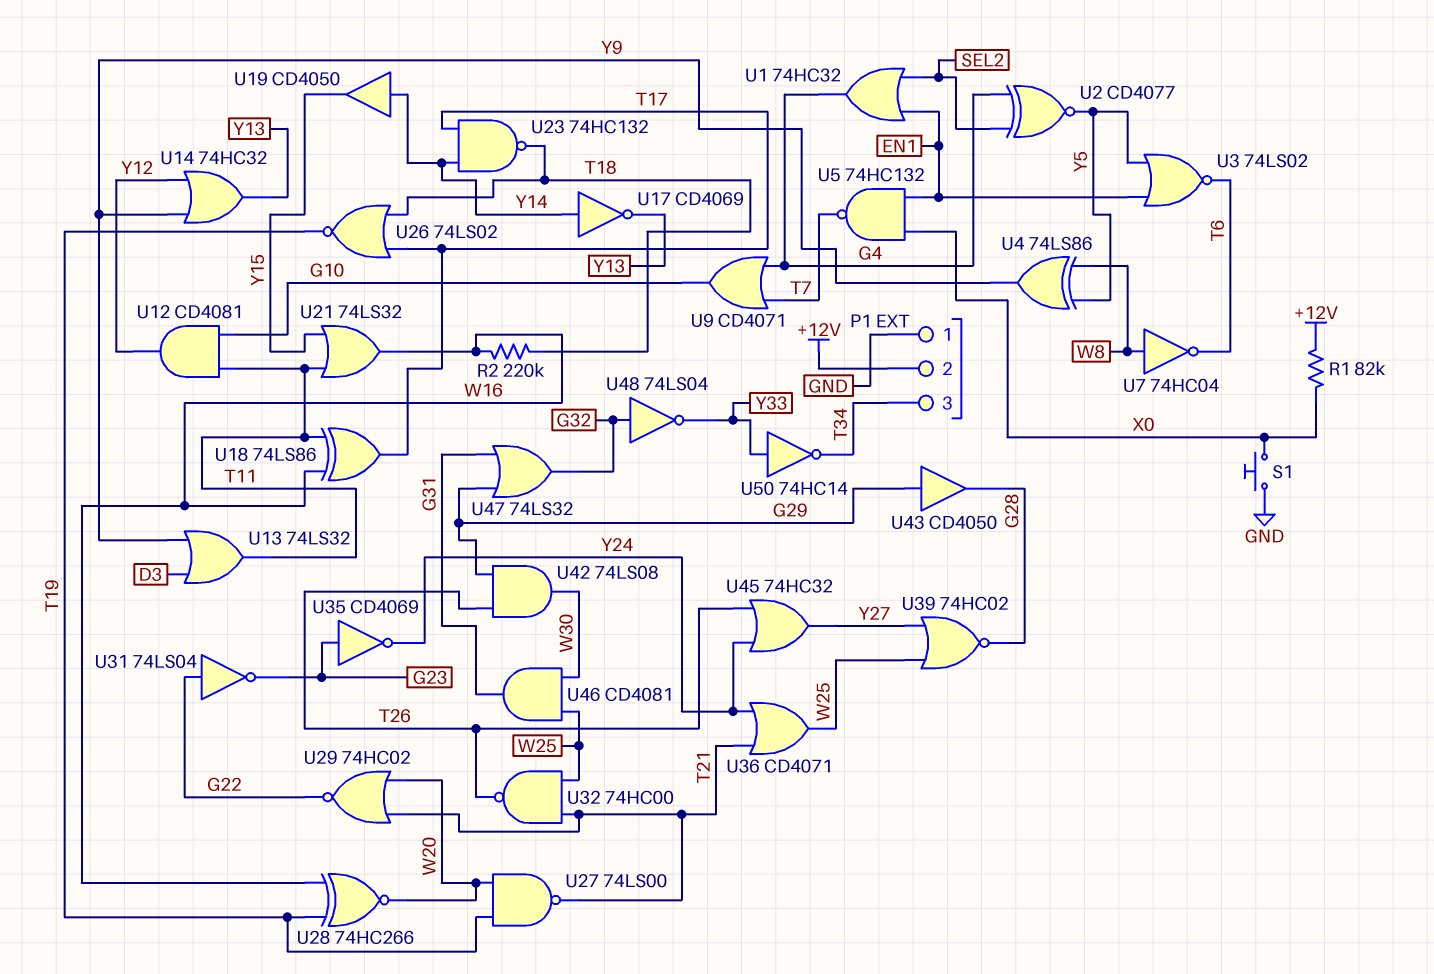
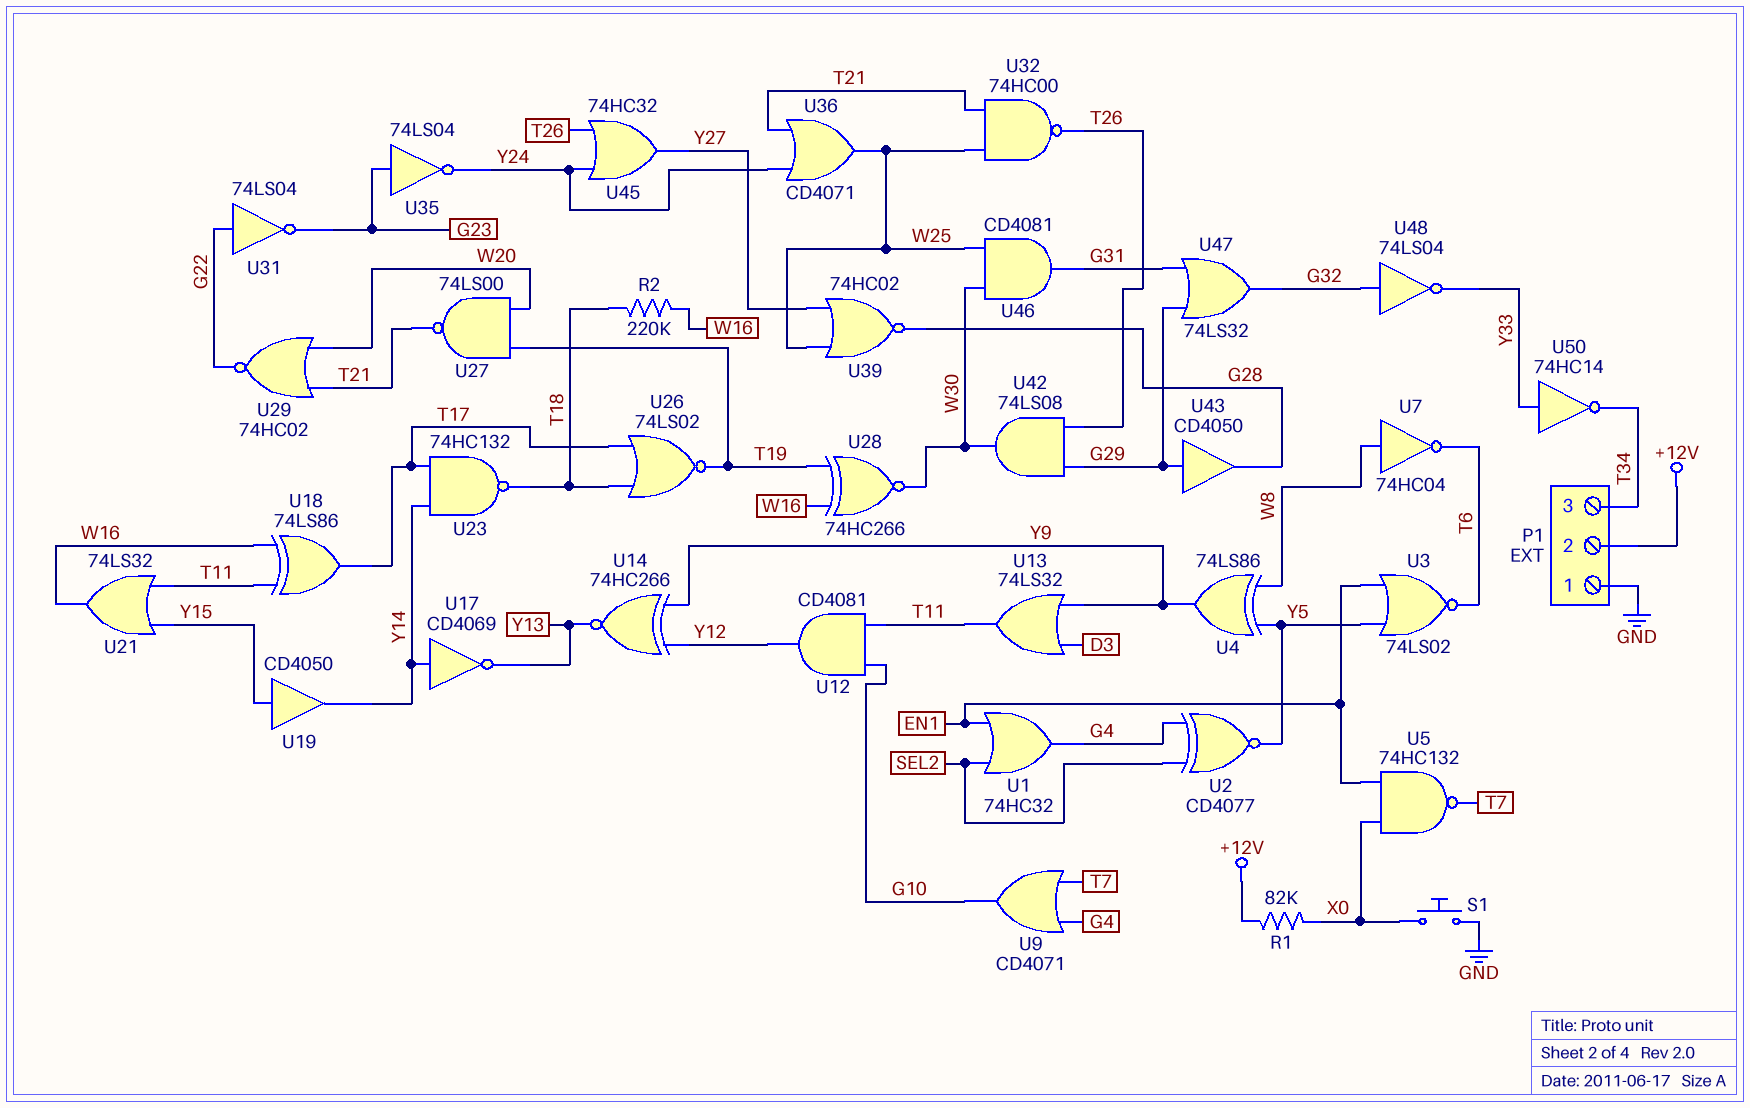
U14: OR 74HC32 (in Y9, in Y12, out Y13) -> XNOR 74HC266 (in Y9, in Y12, out Y13)
U19: buffer CD4050 (in Y14, out Y15) -> buffer CD4050 (in Y15, out Y14)
U28: XNOR 74HC266 (in T19, in W16, out W20) -> XNOR 74HC266 (in T19, in W16, out W30)
U35: NOT CD4069 (in G23, out Y24) -> NOT 74LS04 (in G23, out Y24)

